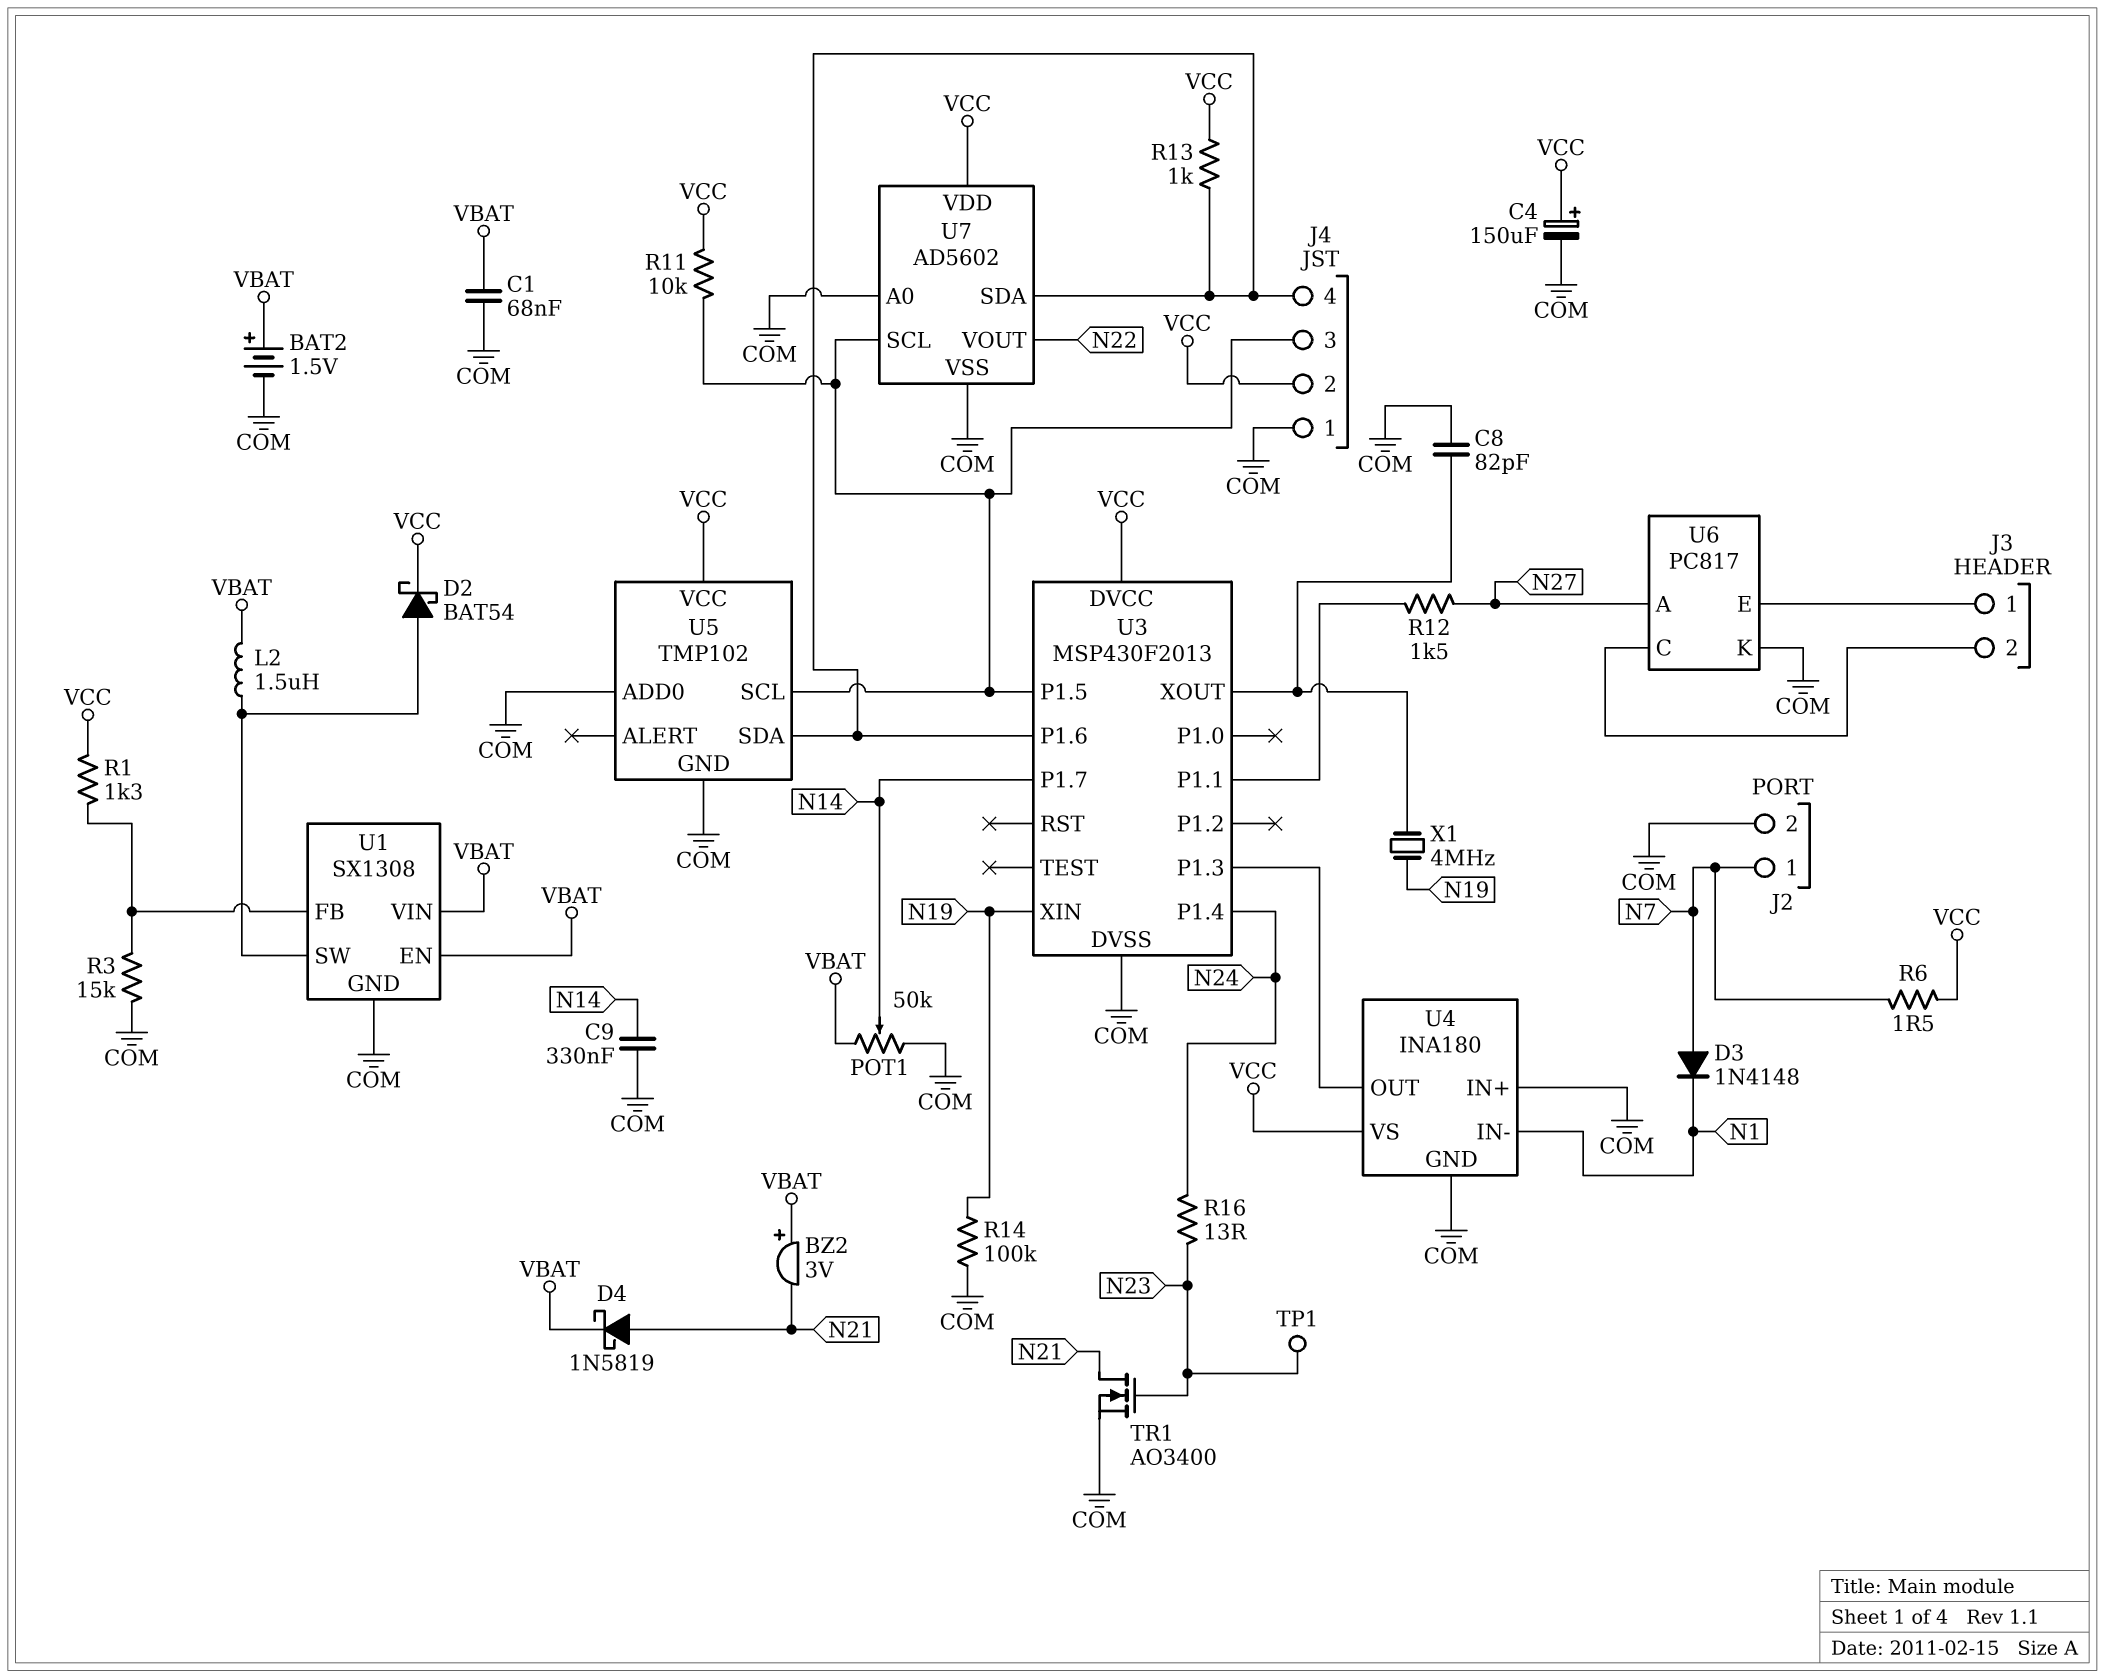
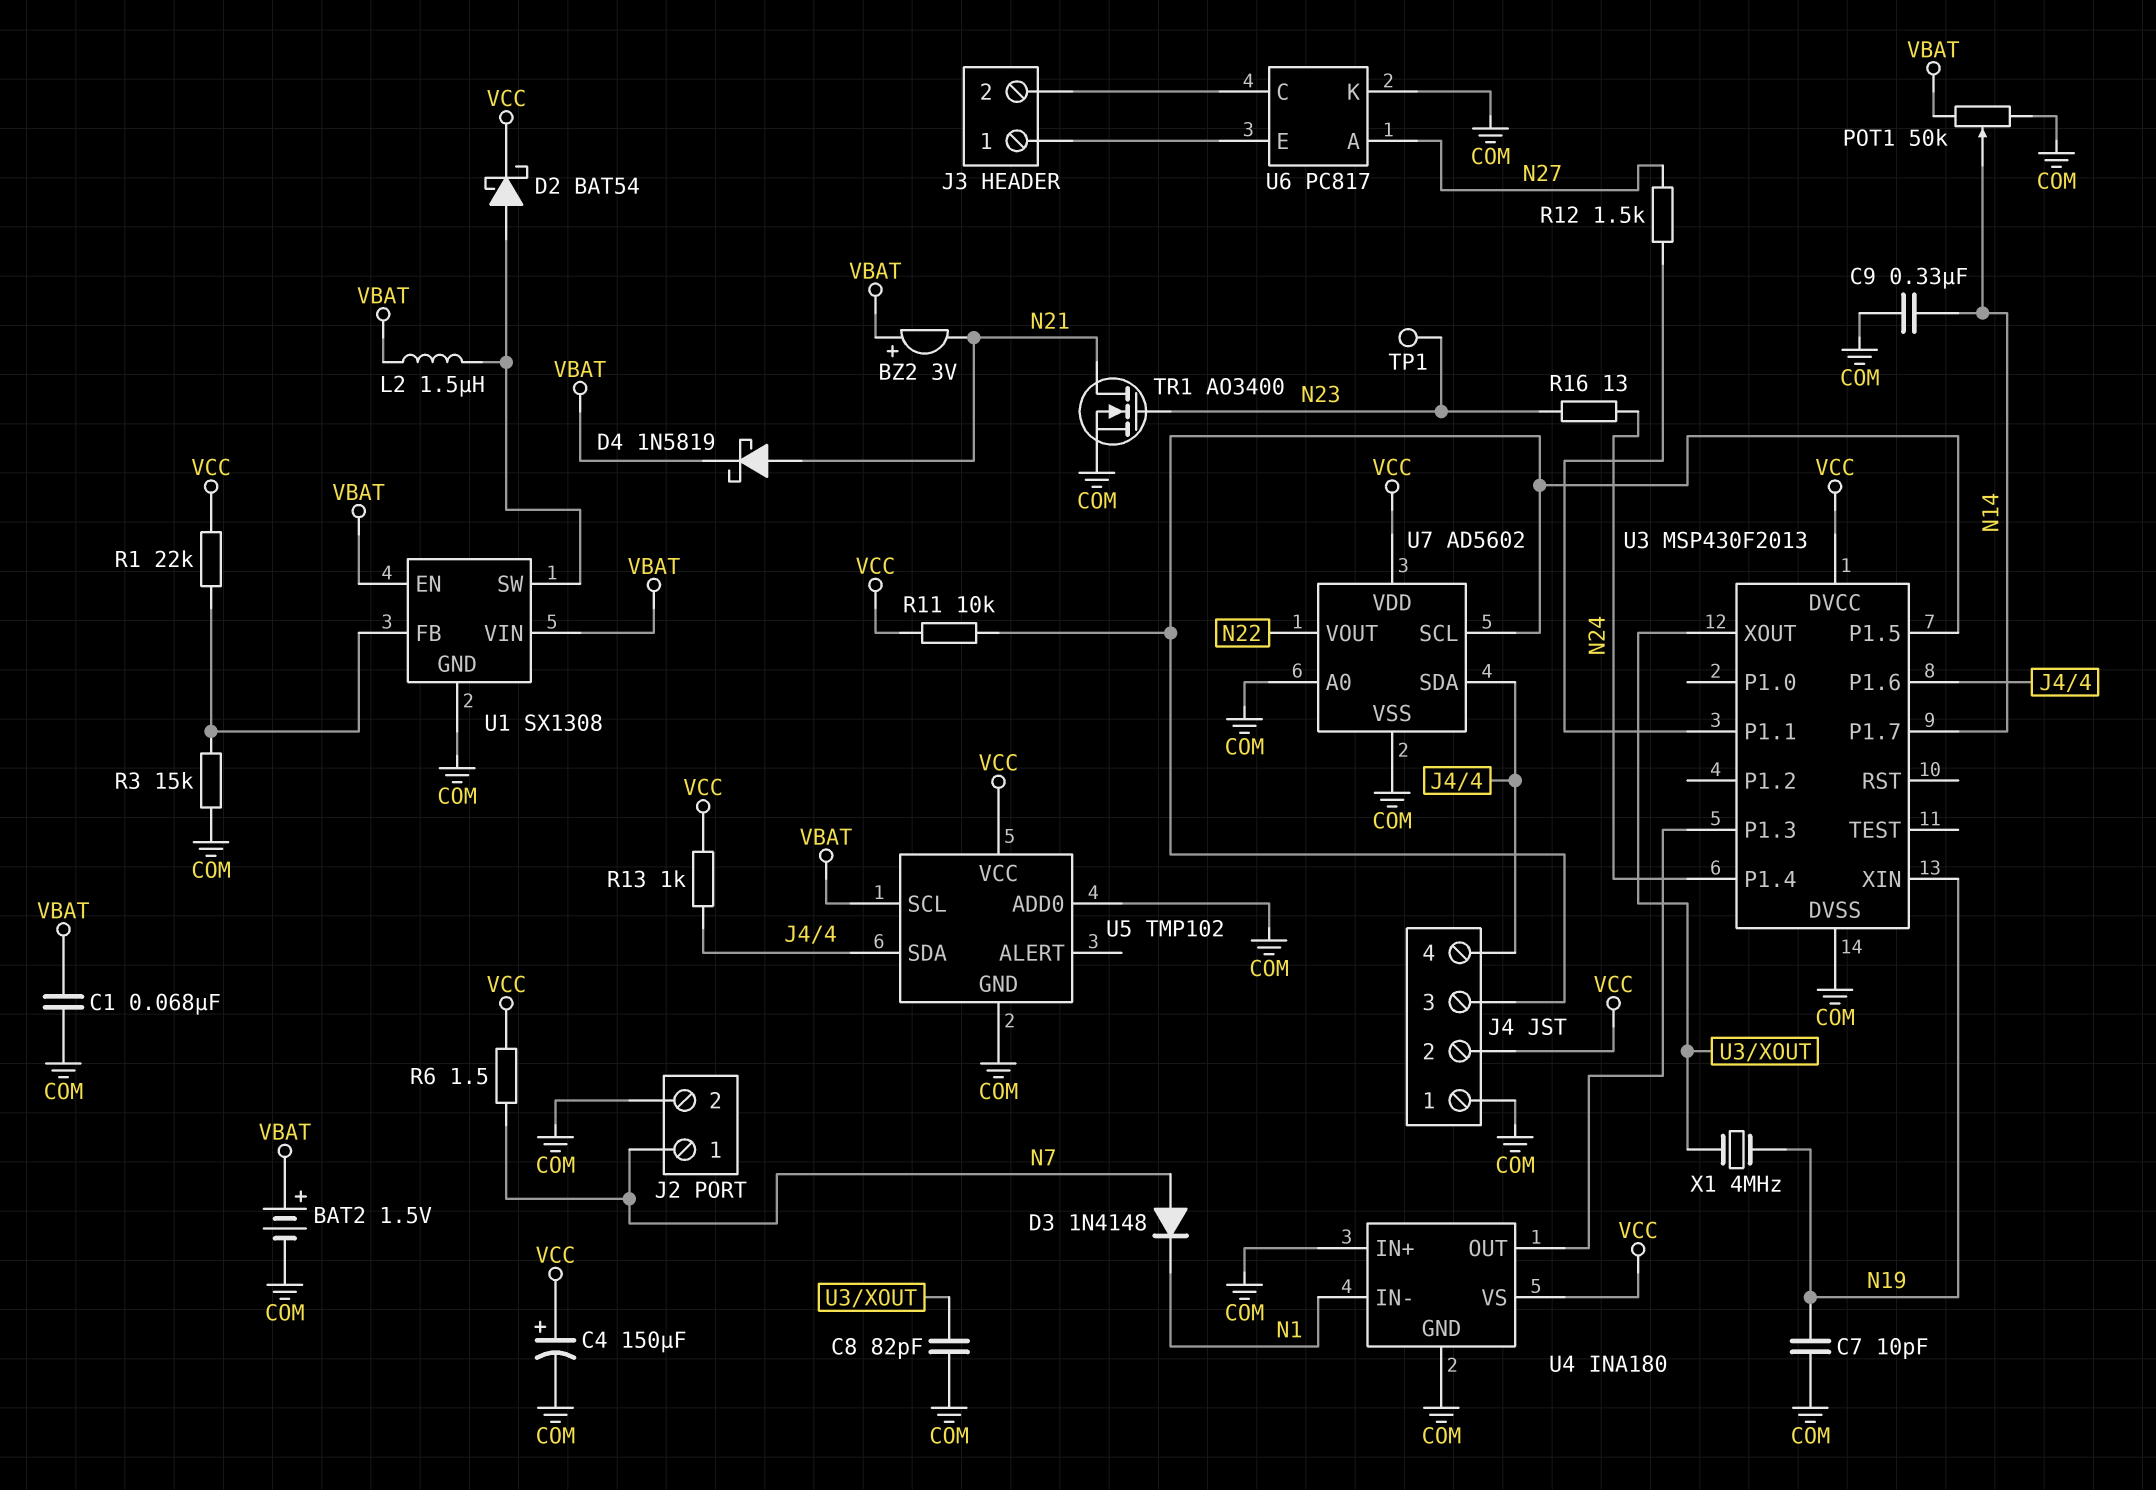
C7: none -> 10pF (COM, N19)
R1: 1.3k (U1/FB, VCC) -> 22k (U1/FB, VCC)
R14: 100k (COM, N19) -> none
U5 pin SCL: J4/3 -> VBAT

